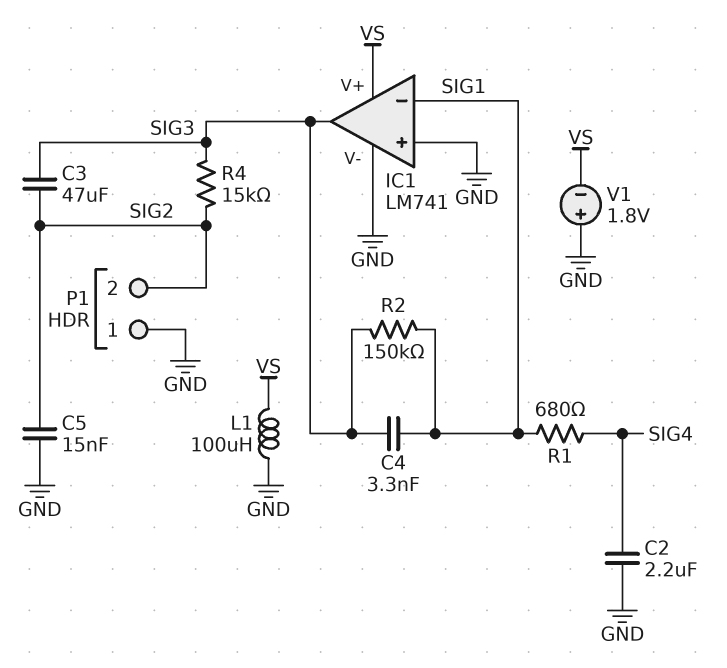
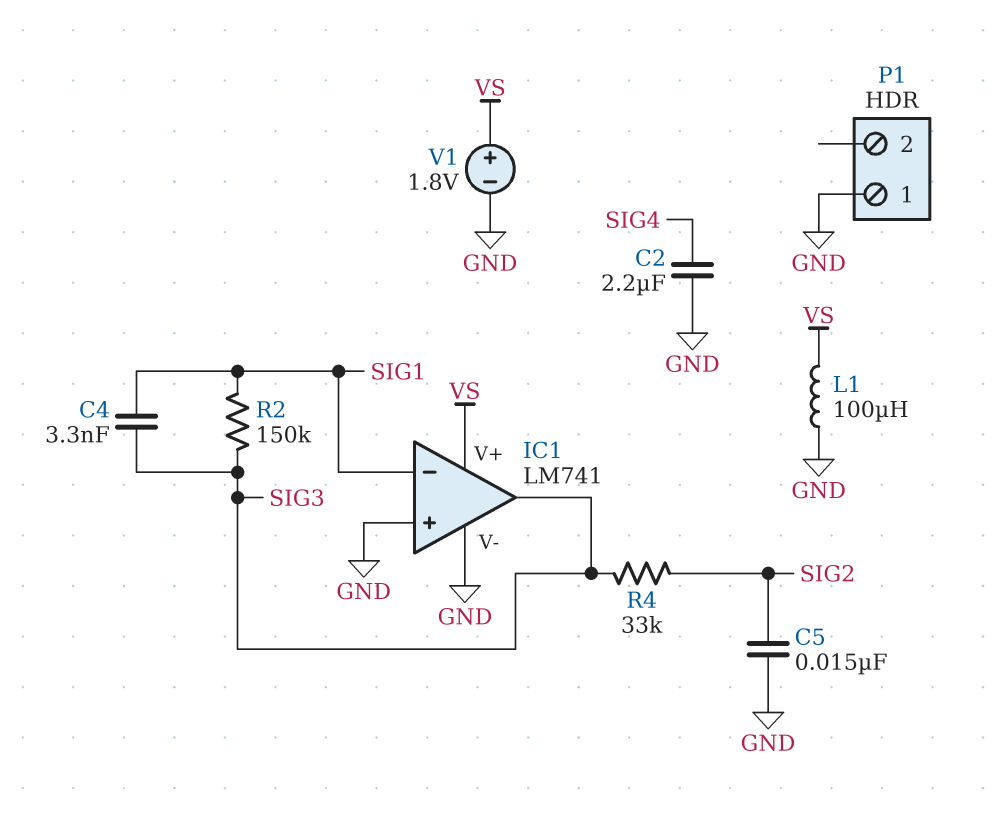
C3: 47uF (SIG2, SIG3) -> none
P1 pin 2: SIG2 -> none
R1: 680 (SIG1, SIG4) -> none
R4: 15k (SIG2, SIG3) -> 33k (SIG2, SIG3)
V1: 1.8V (plus GND, minus VS) -> 1.8V (plus VS, minus GND)

